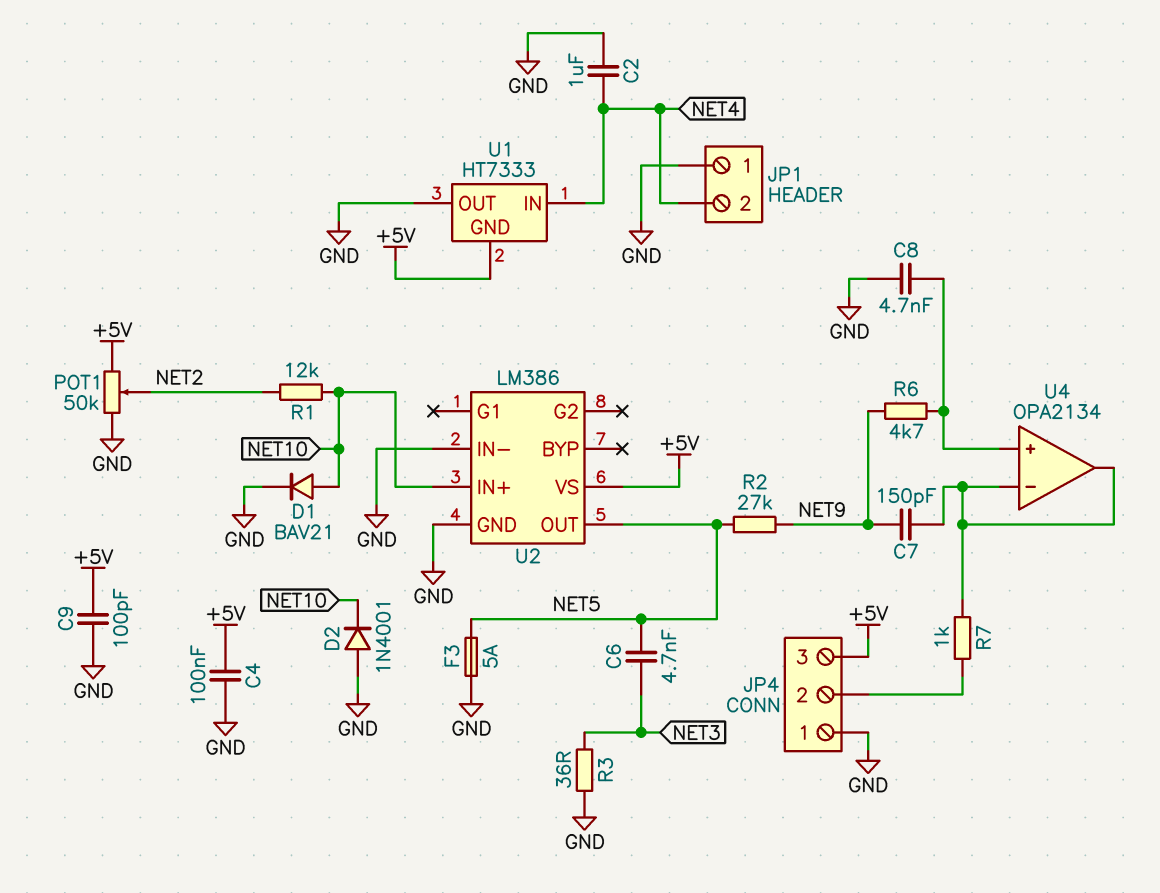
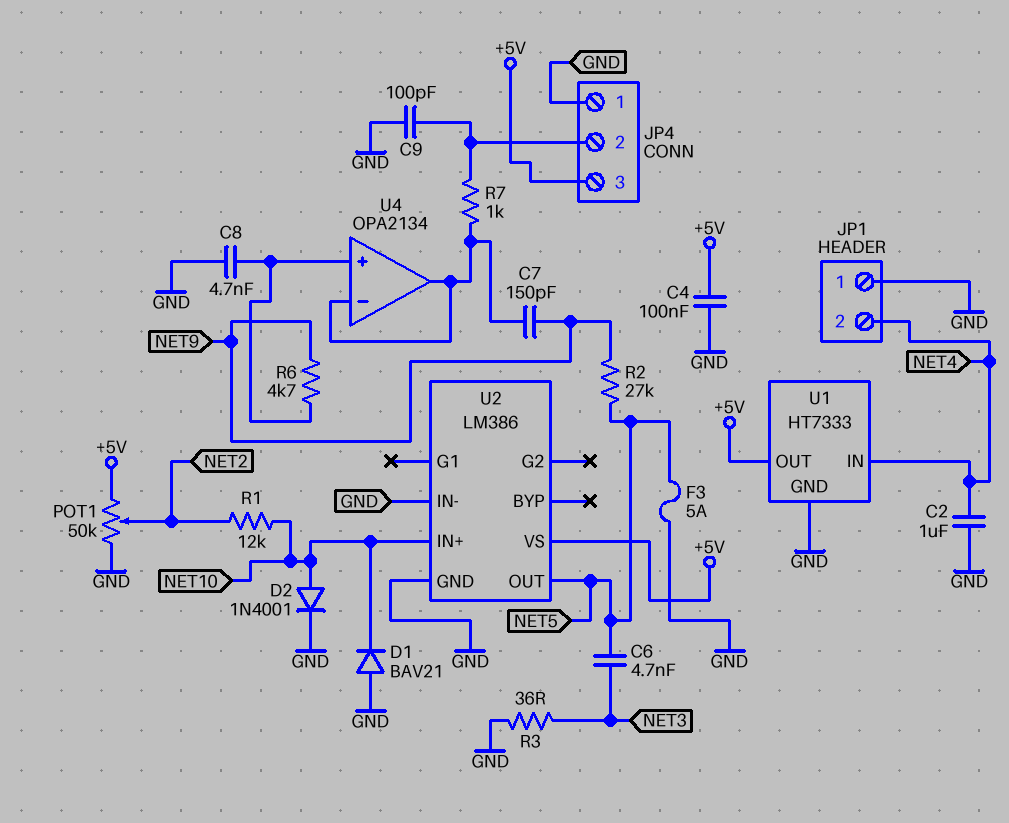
C9: 100pF (+5V, GND) -> 100pF (GND, JP4/2)
D1: diode BAV21 (A NET10, K GND) -> diode BAV21 (A GND, K NET10)
D2: diode 1N4001 (A GND, K NET10) -> diode 1N4001 (A NET10, K GND)
U1 pin GND: +5V -> GND
U1 pin OUT: GND -> +5V

